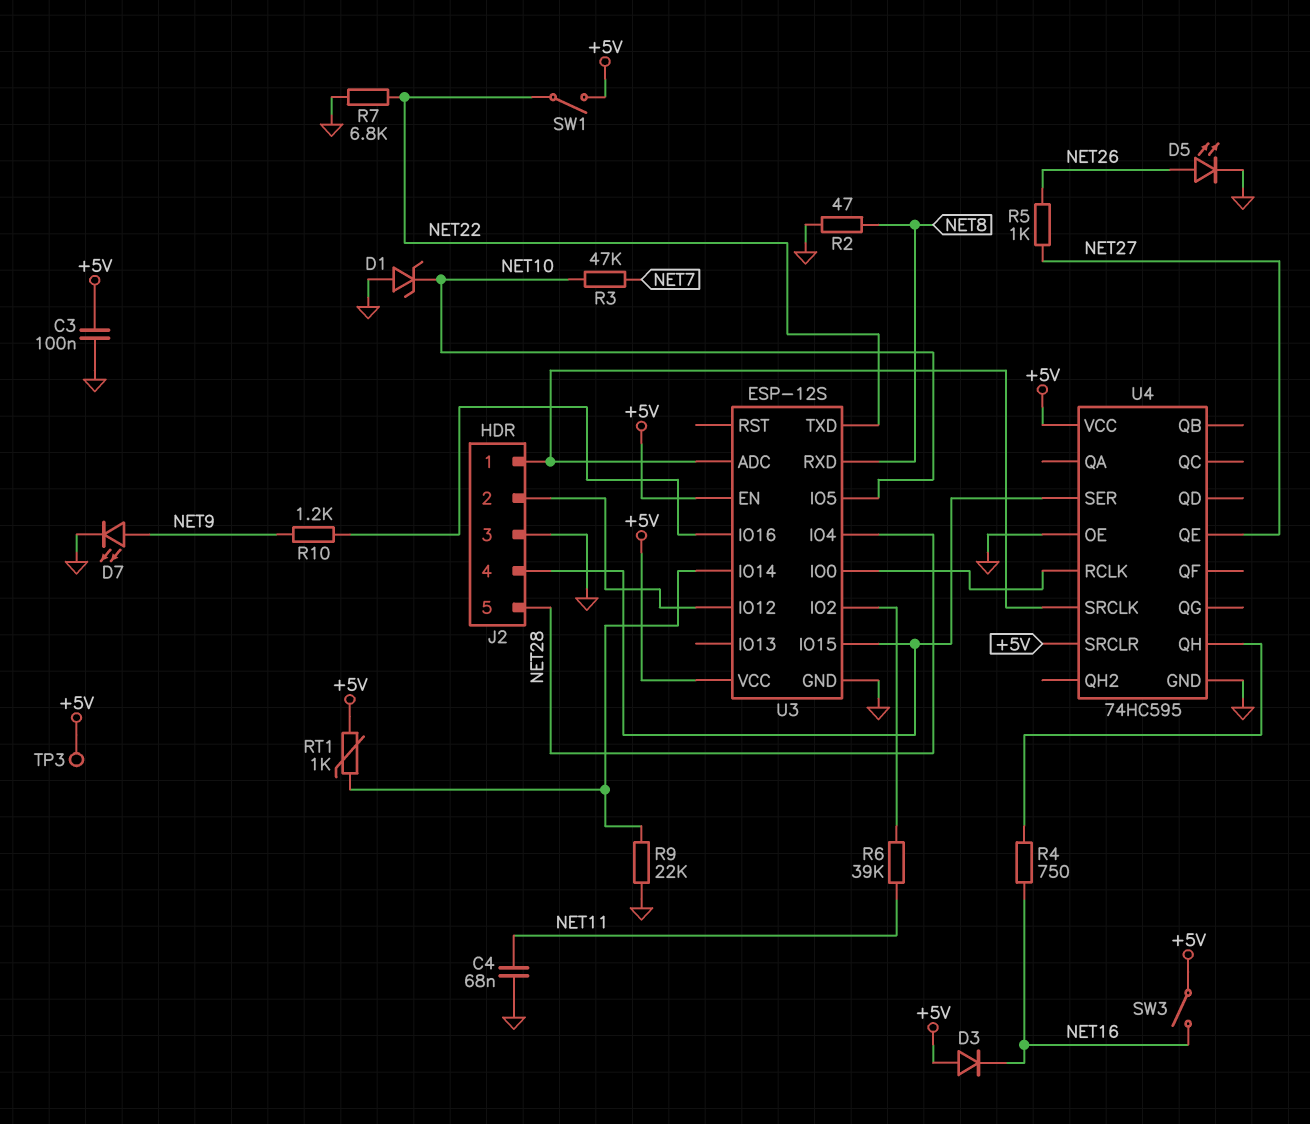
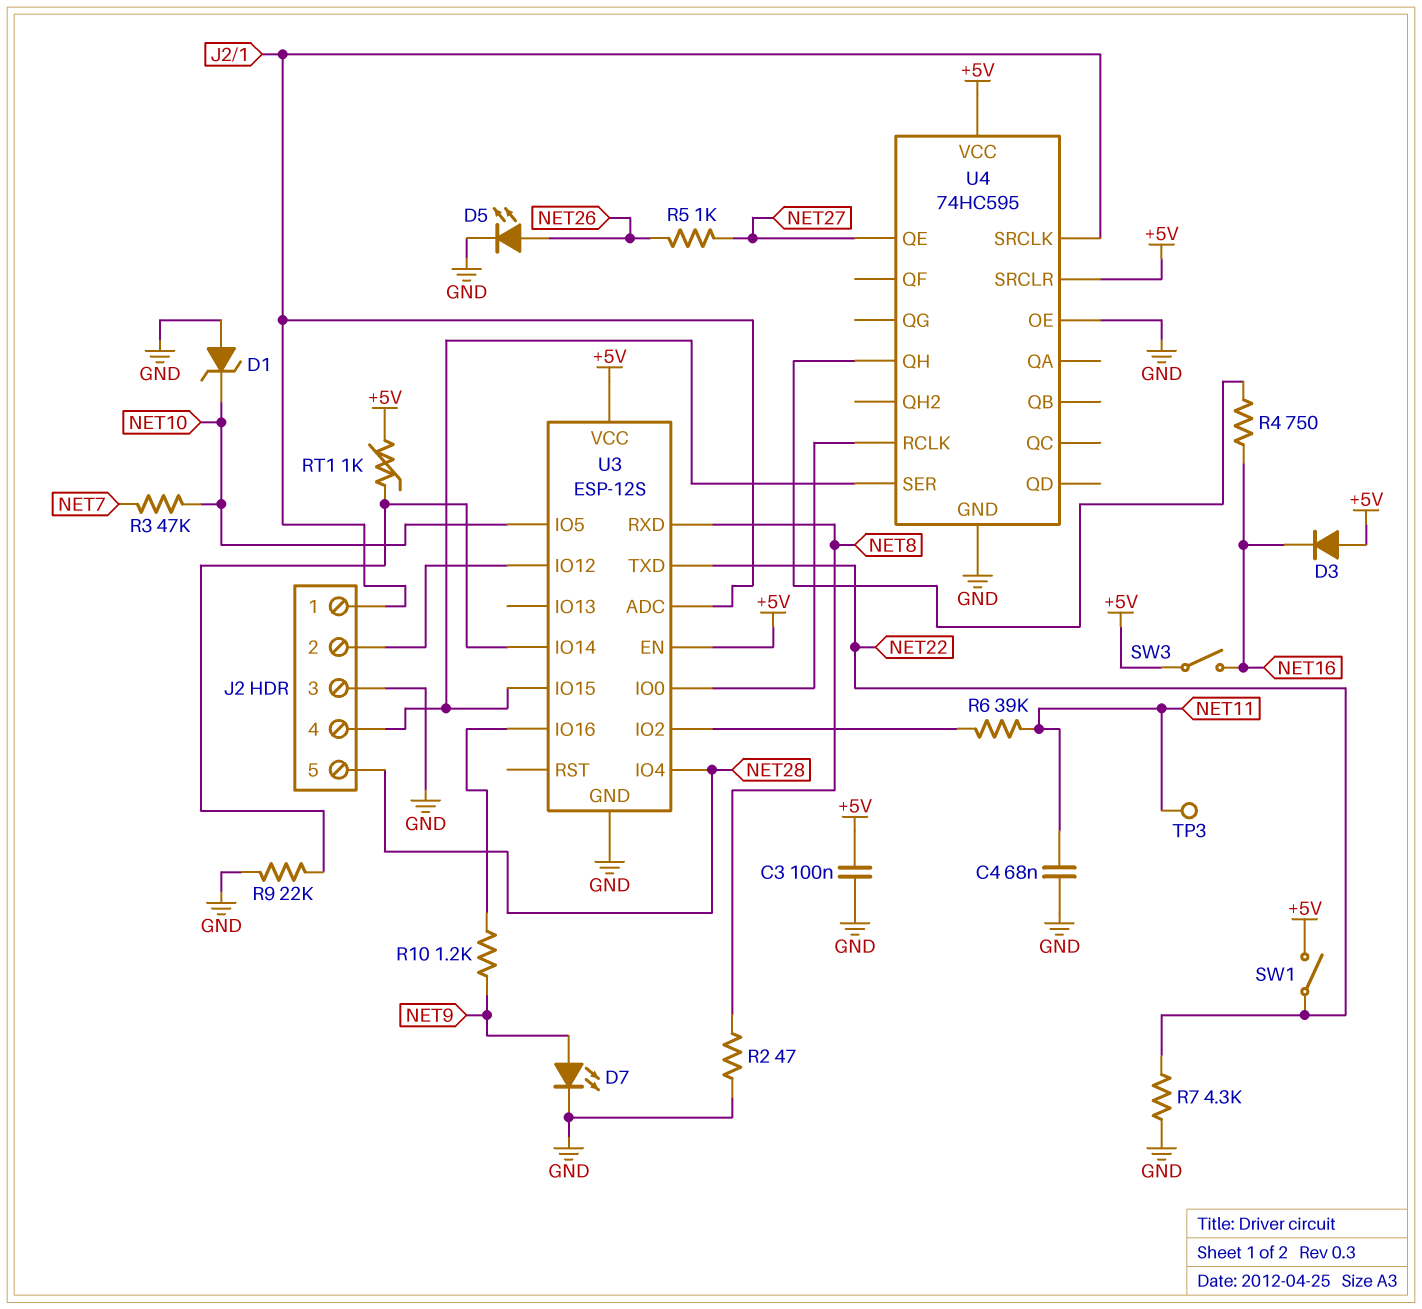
R7: 6.8k (GND, NET22) -> 4.3k (GND, NET22)
TP3: test point (+5V) -> test point (NET11)

